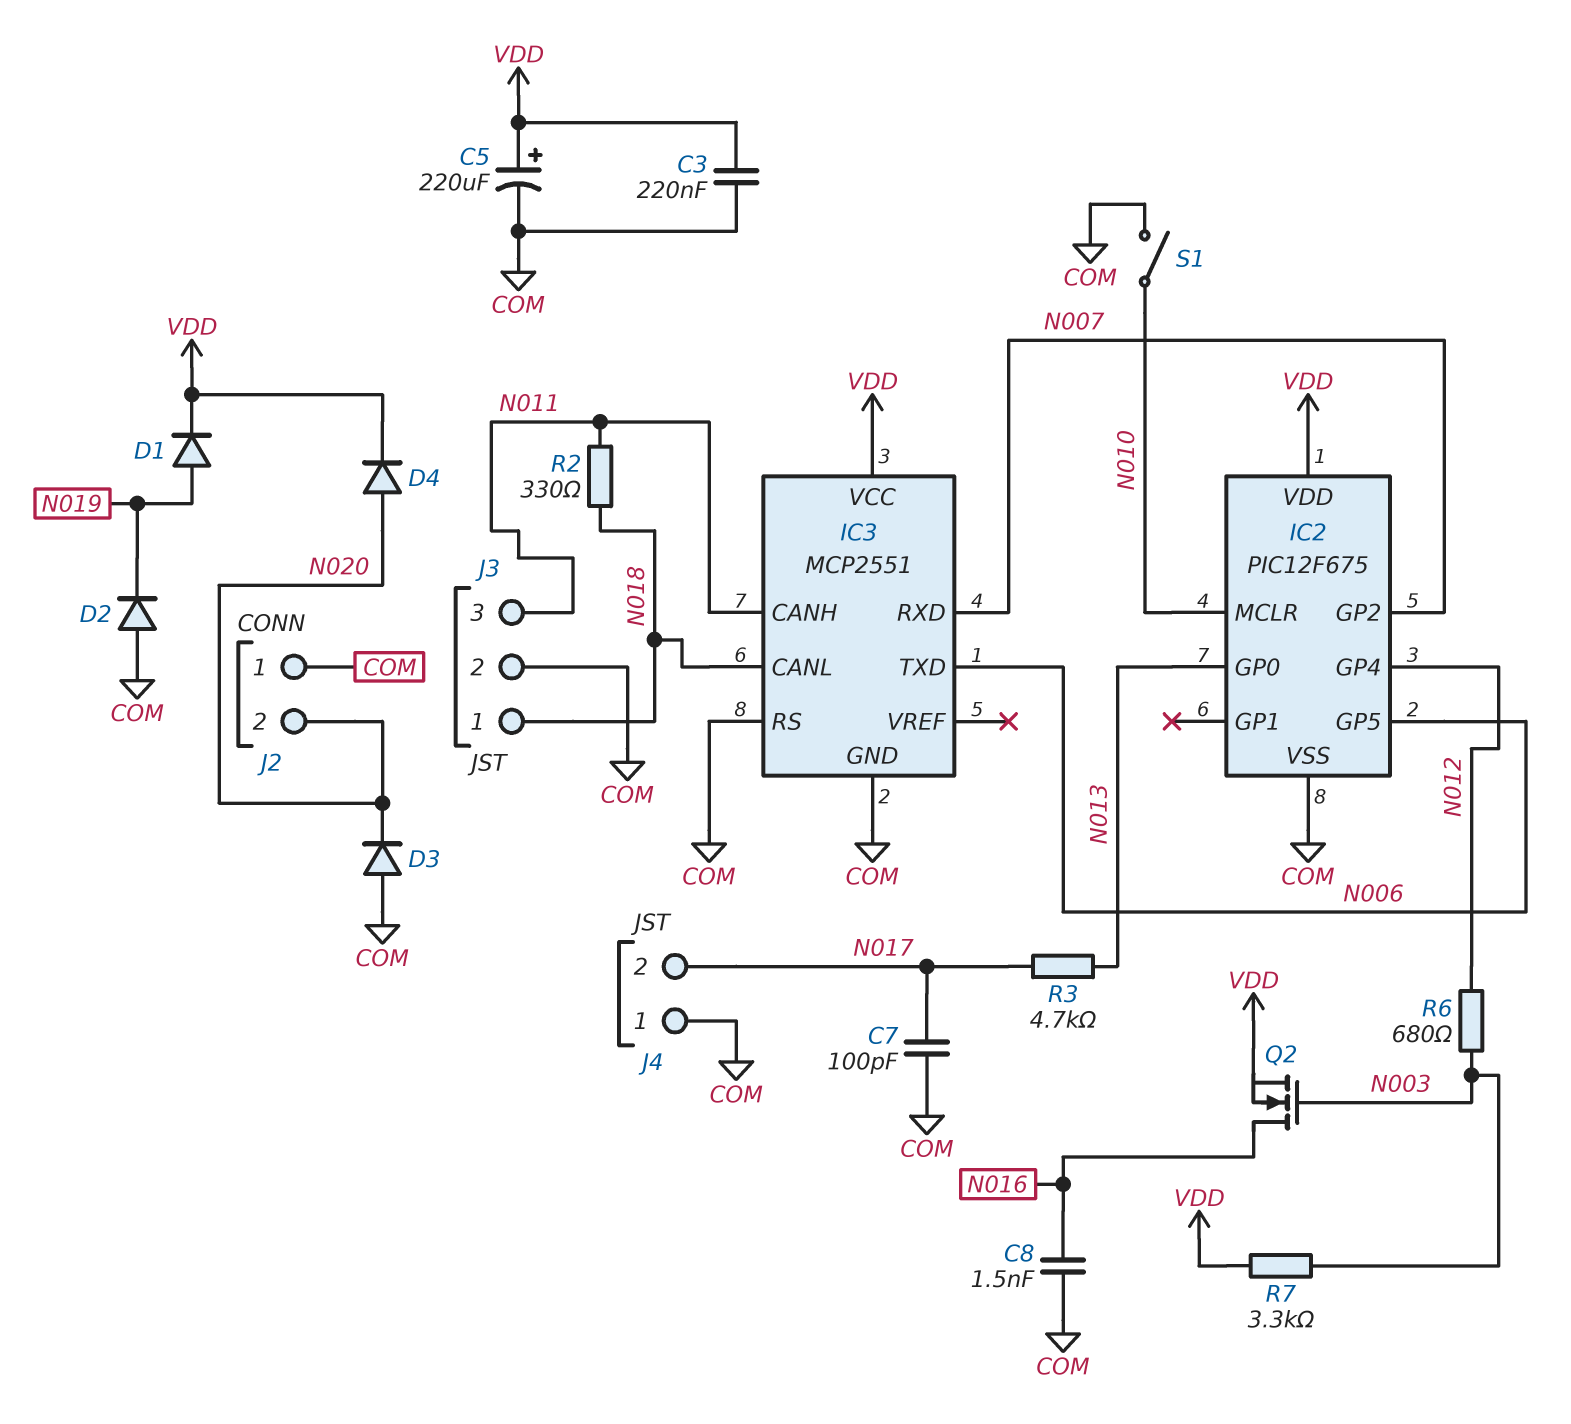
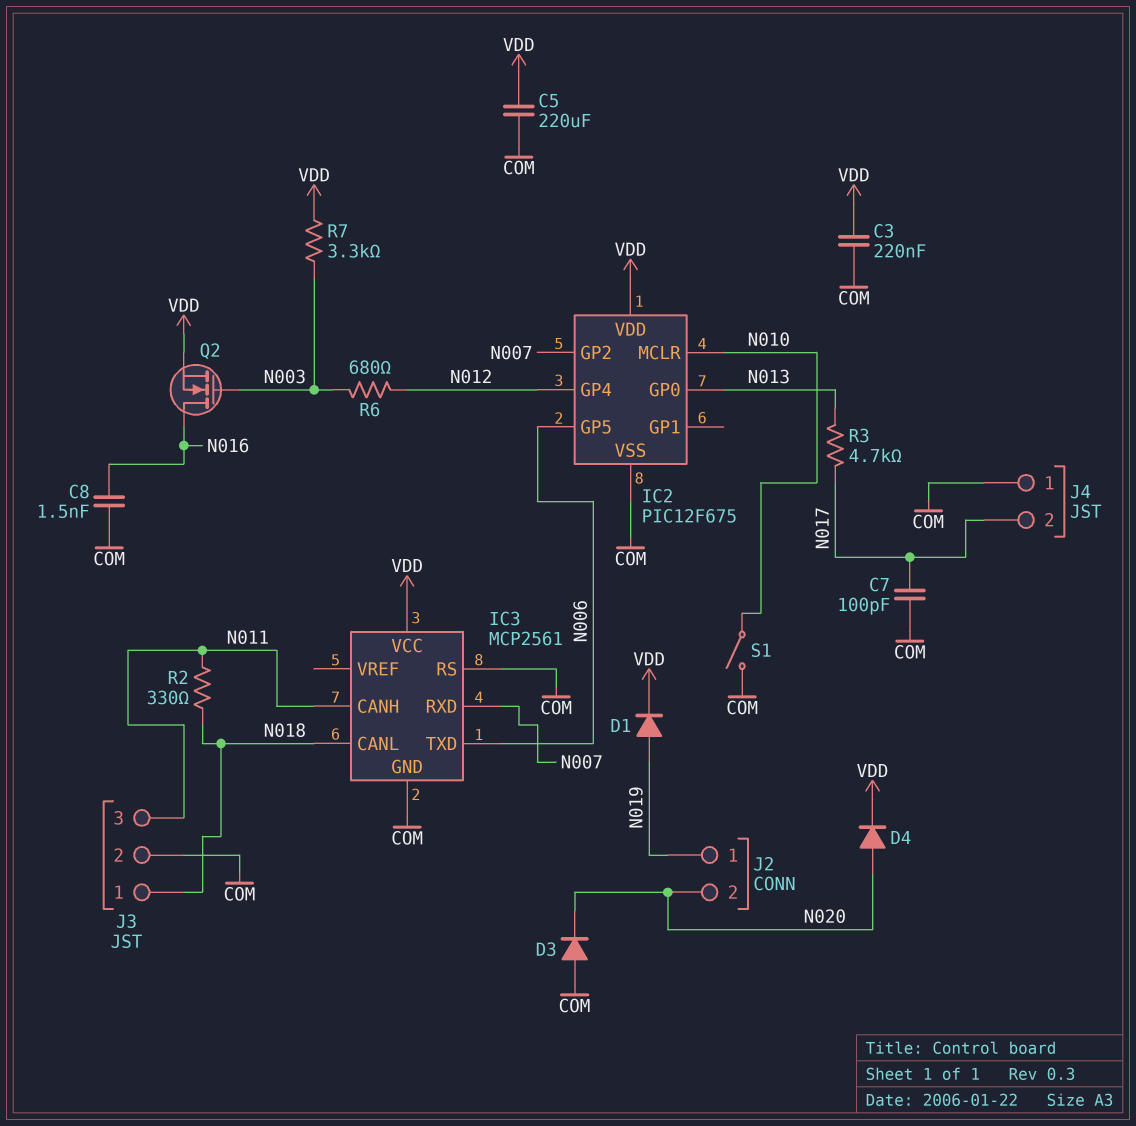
C5: 220uF (plus VDD, minus COM) -> 220uF (COM, VDD)
D2: diode (A COM, K N019) -> none
IC3: MCP2551 -> MCP2561
J2 pin 1: COM -> N019

